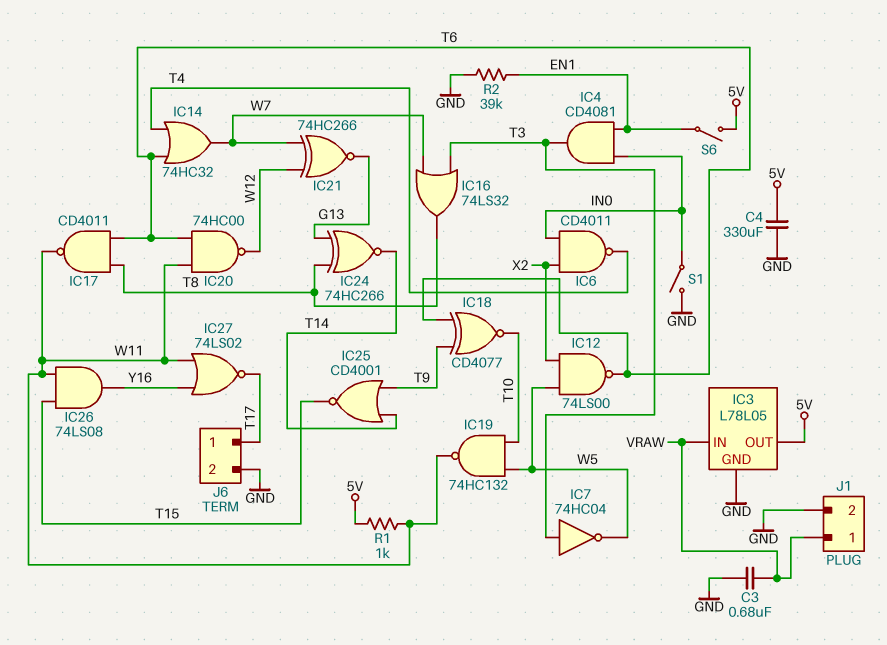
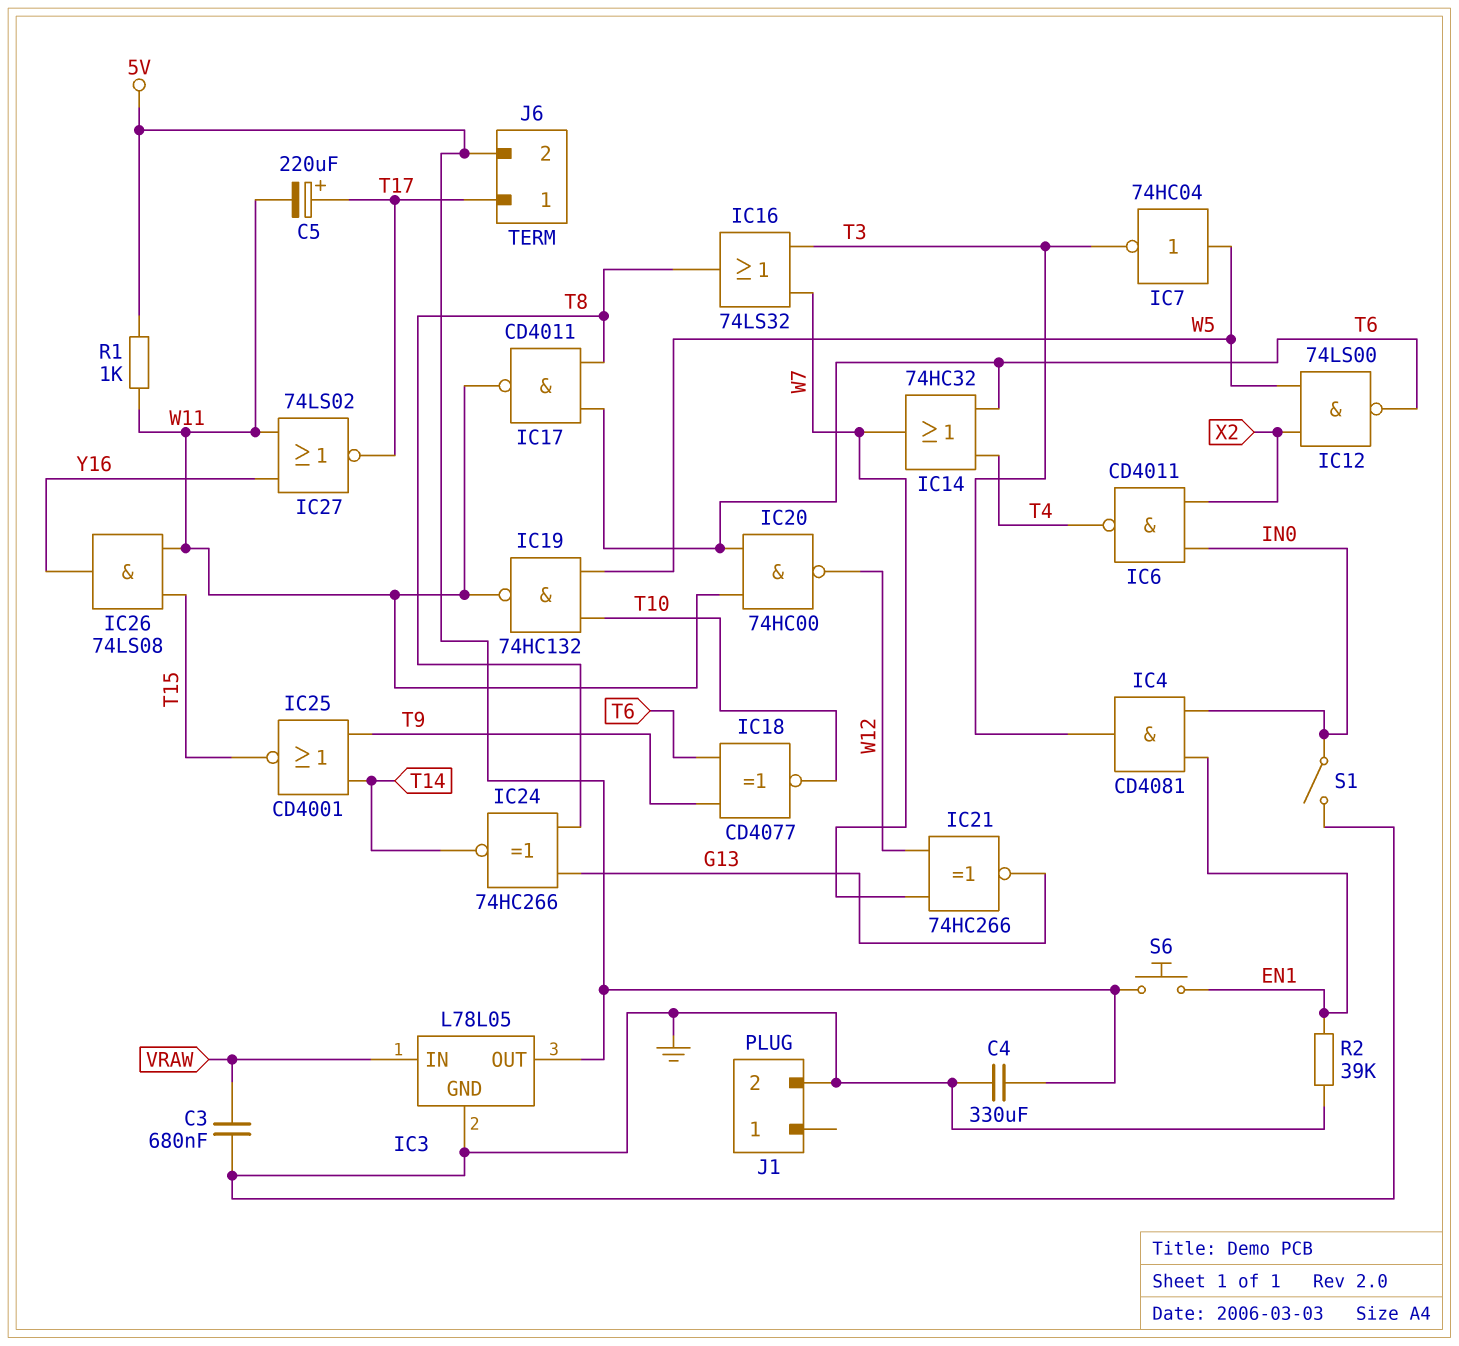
C5: none -> 220uF (plus T17, minus W11)
IC7: NOT 74HC04 (in T3, out W5) -> NOT 74HC04 (in W5, out T3)
J1 pin 1: VRAW -> none
J6 pin 2: GND -> 5V
S6: switch (5V, EN1) -> button (5V, EN1)

